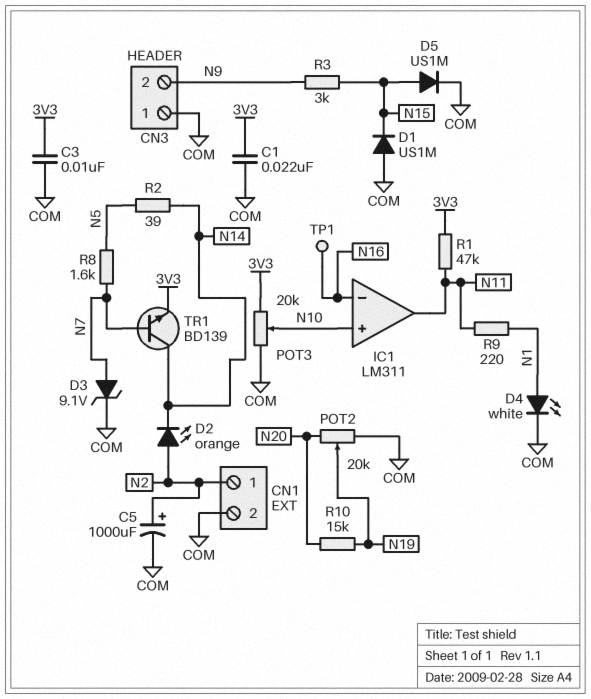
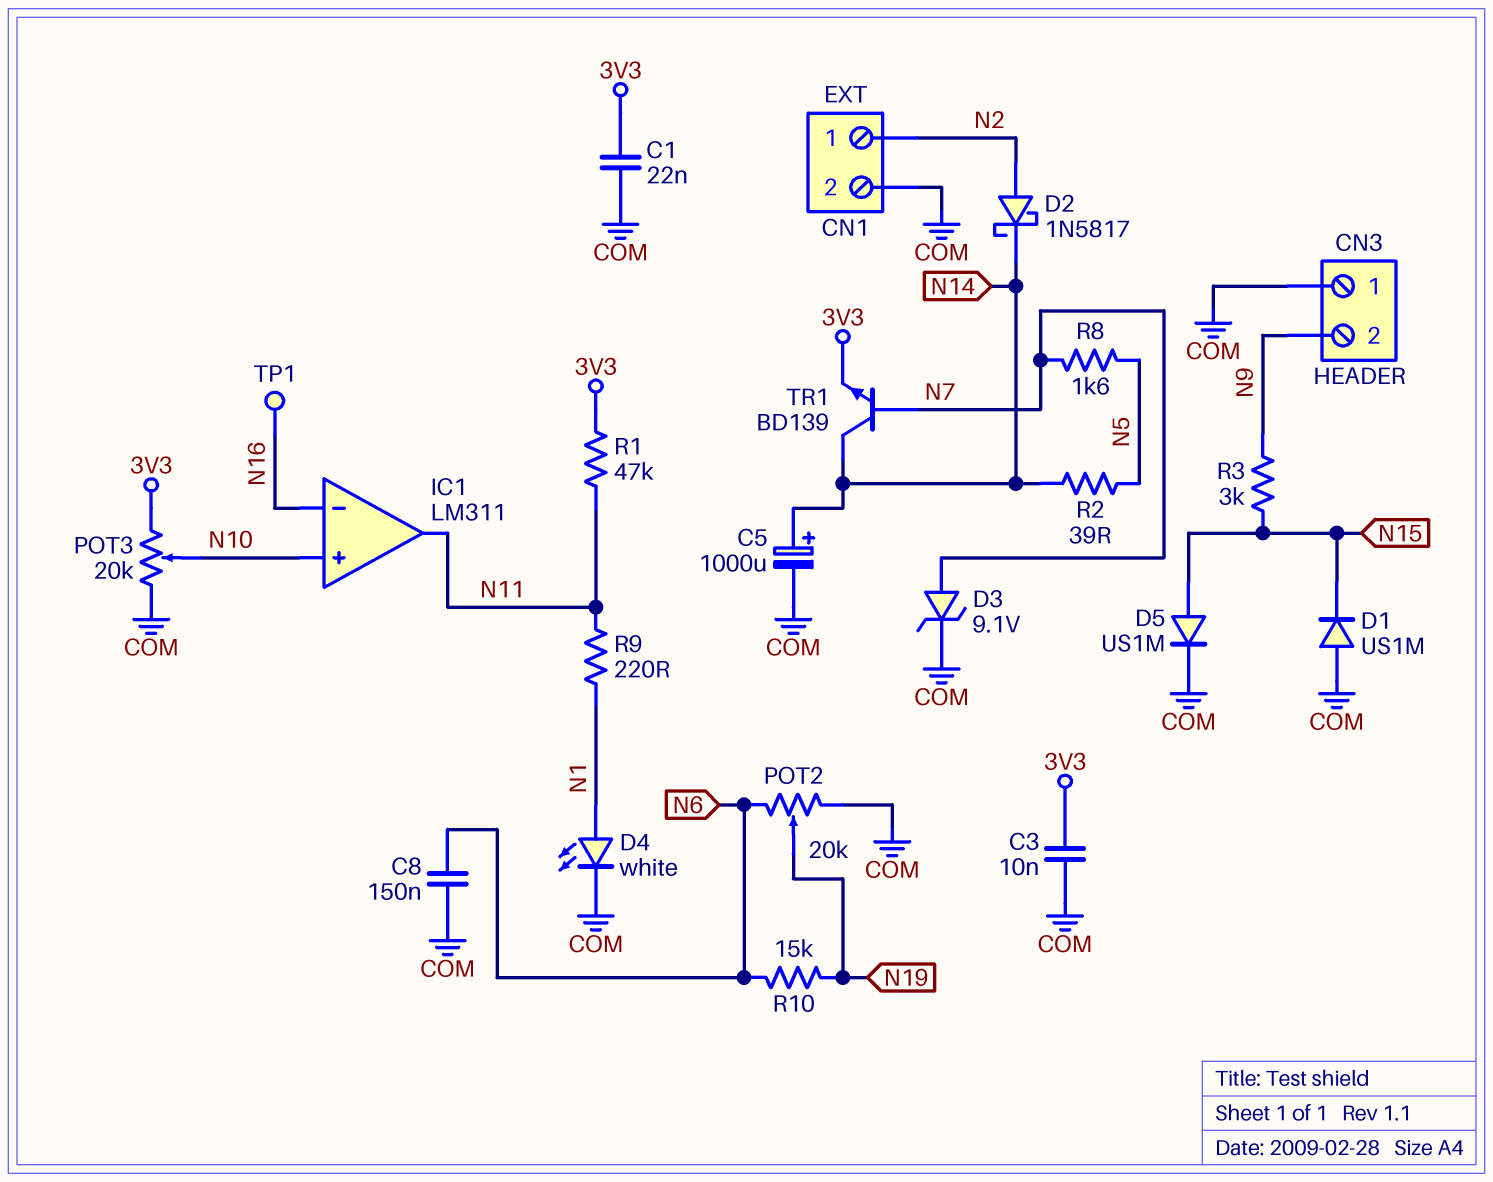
C5: 1000uF (plus N2, minus COM) -> 1000uF (plus N14, minus COM)
C8: none -> 150nF (COM, N6)
D2: LED orange (A N2, K N14) -> schottky 1N5817 (A N2, K N14)
POT2: 20k (COM, N20, wiper N19) -> 20k (COM, N6, wiper N19)
R10: 15k (N19, N20) -> 15k (N6, N19)

